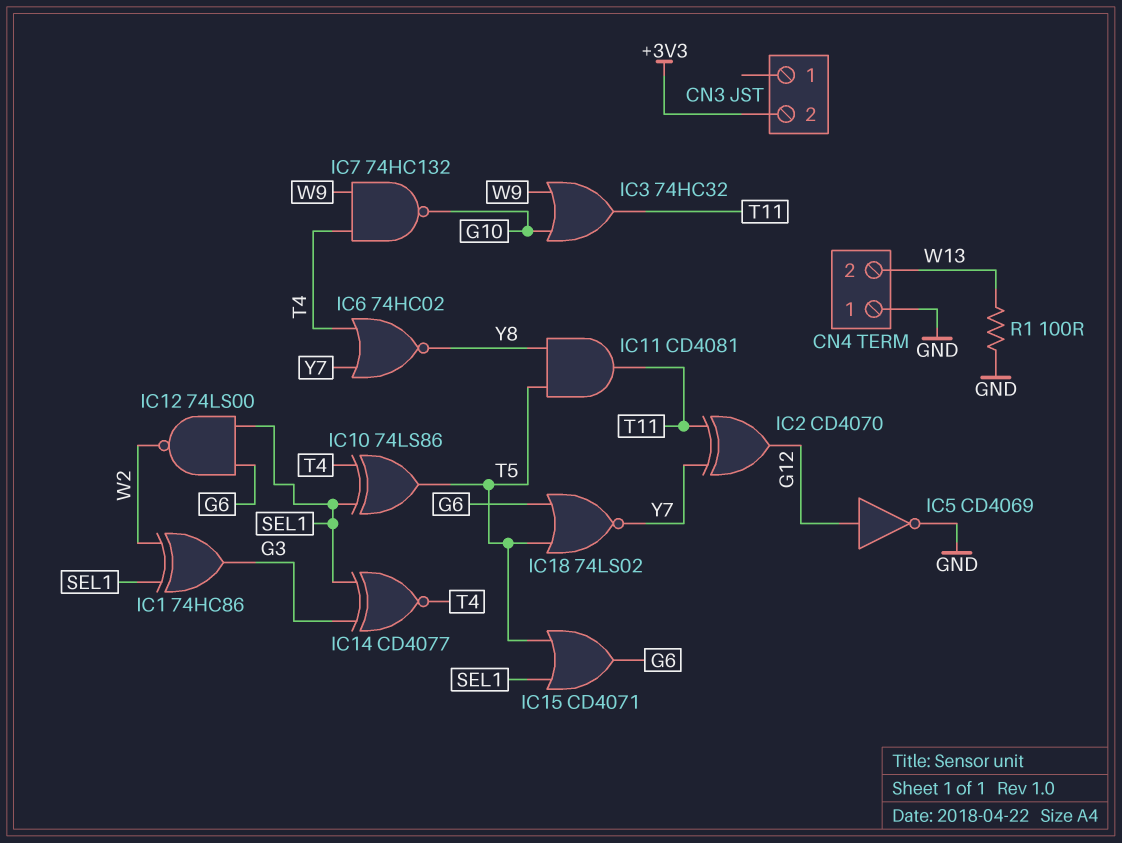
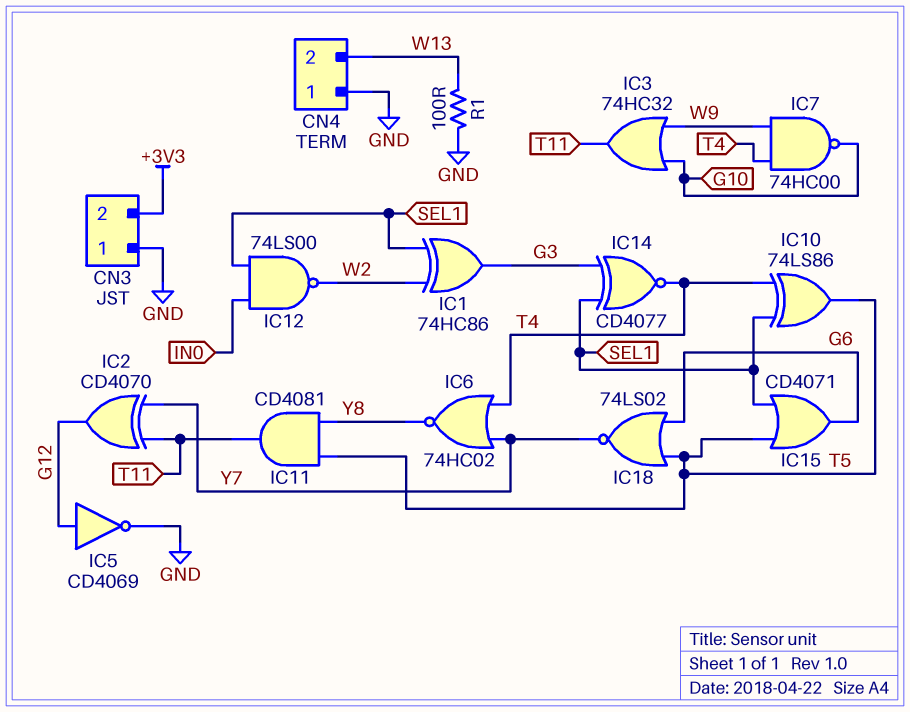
CN3 pin 1: none -> GND
IC7: NAND 74HC132 (in T4, in W9, out G10) -> NAND 74HC00 (in T4, in W9, out G10)
IC12: NAND 74LS00 (in G6, in SEL1, out W2) -> NAND 74LS00 (in IN0, in SEL1, out W2)

